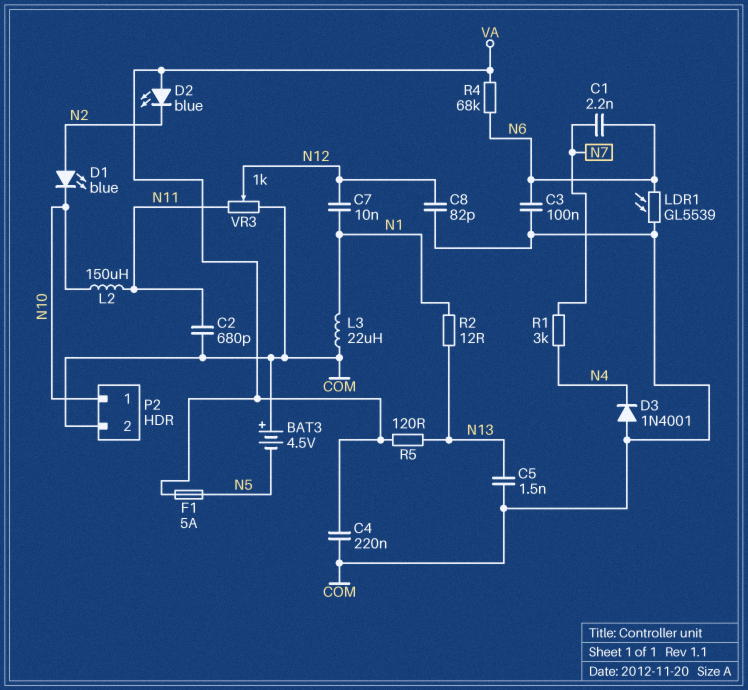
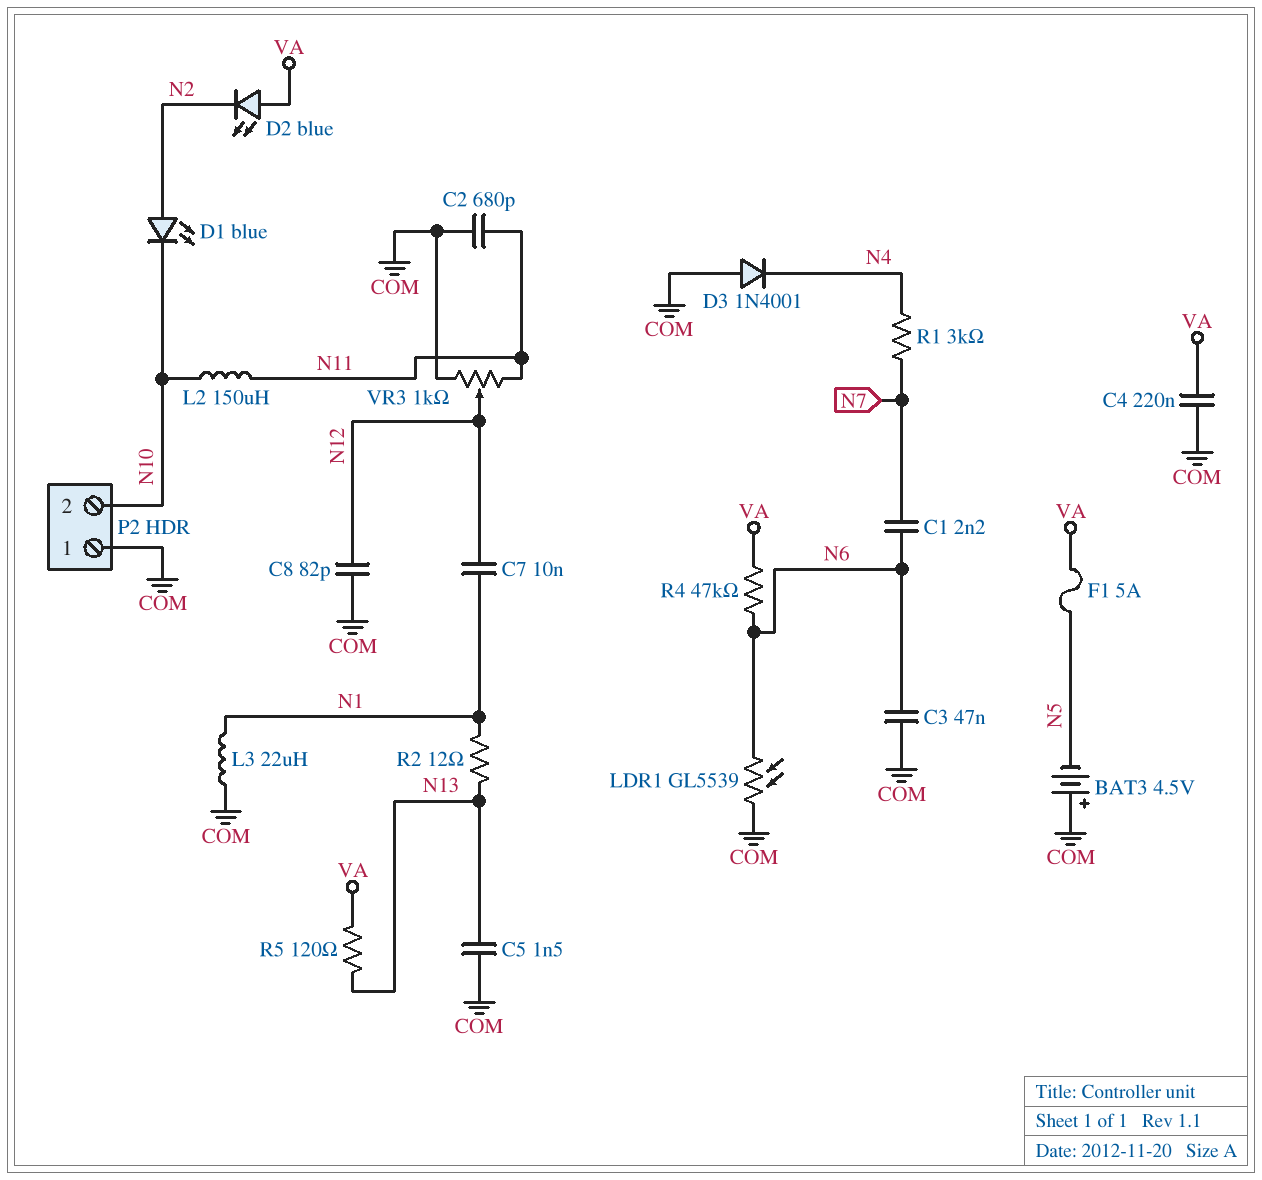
C3: 100nF (COM, N6) -> 47nF (COM, N6)
P2 pin 1: N10 -> COM
P2 pin 2: COM -> N10
R4: 68k (N6, VA) -> 47k (N6, VA)

